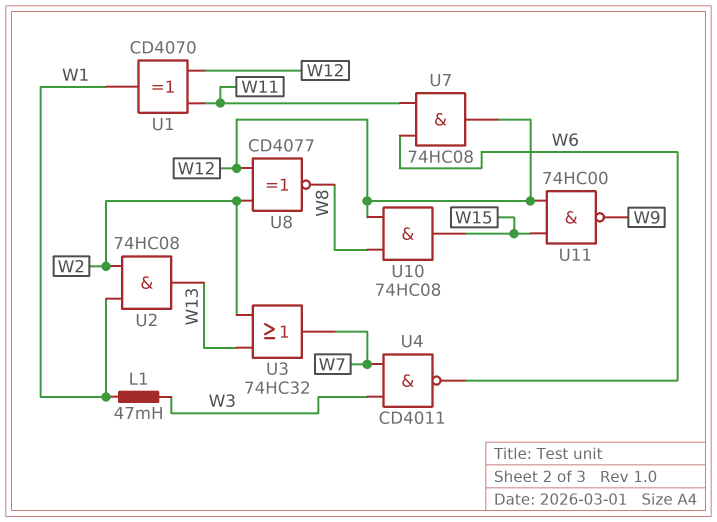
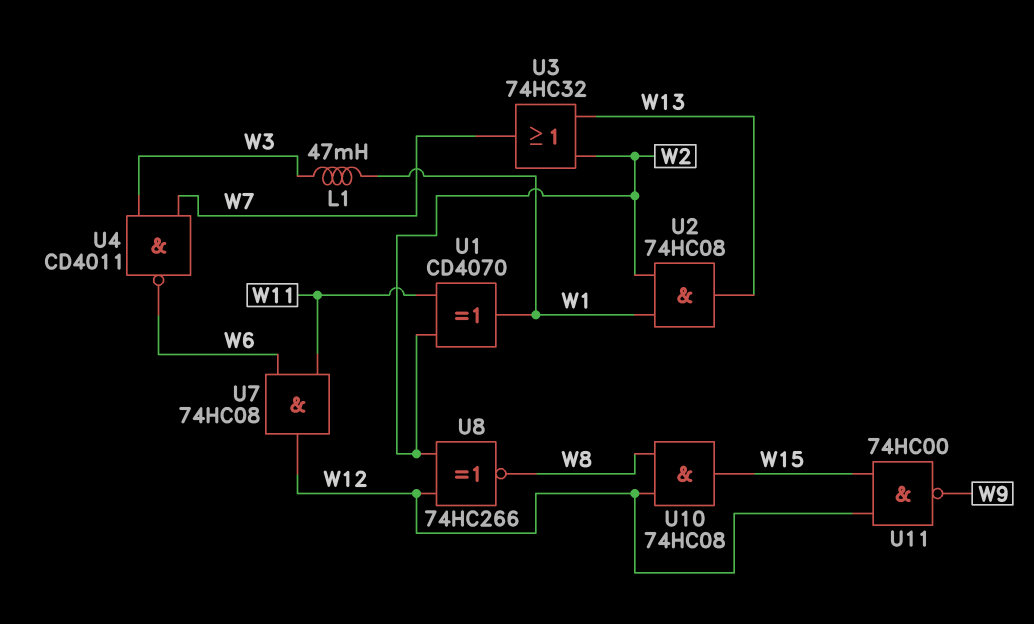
U1: XOR CD4070 (in W11, in W12, out W1) -> XOR CD4070 (in W2, in W11, out W1)
U8: XNOR CD4077 (in W2, in W12, out W8) -> XNOR 74HC266 (in W2, in W12, out W8)

